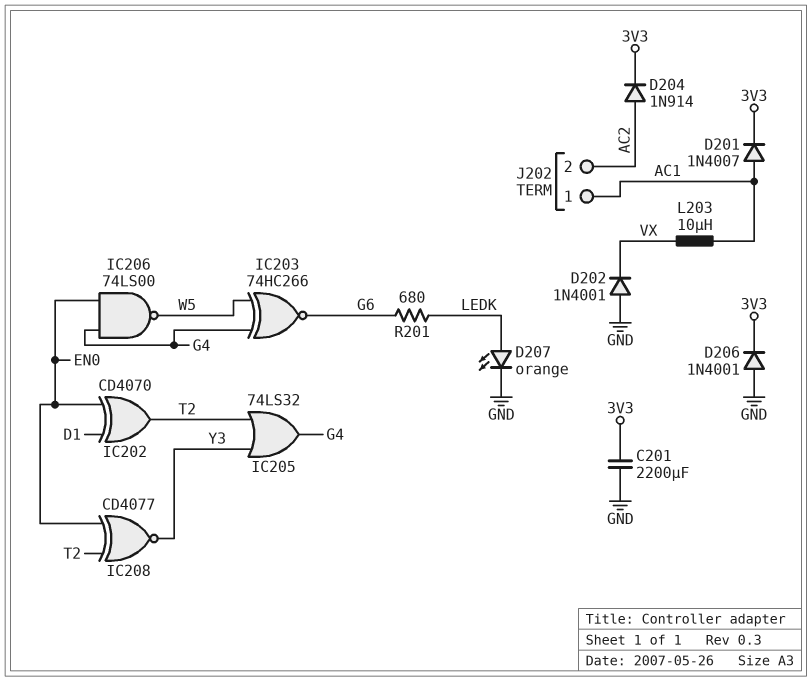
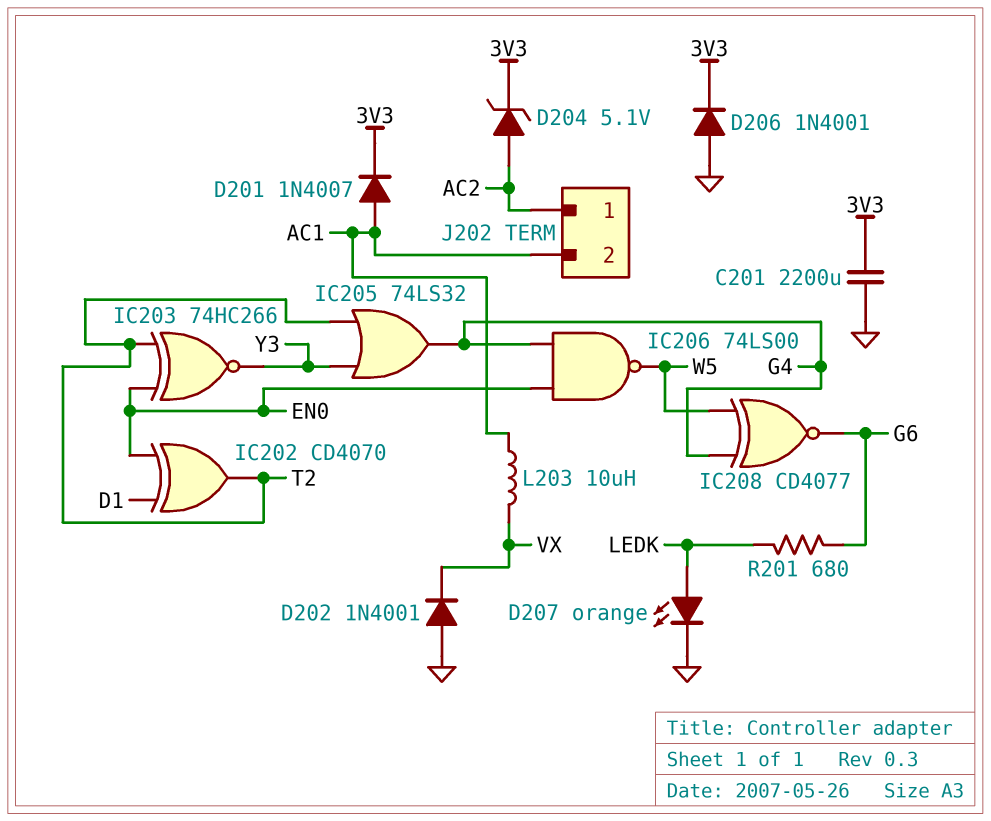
D204: diode 1N914 (A AC2, K 3V3) -> zener 5.1V (A AC2, K 3V3)
IC203: XNOR 74HC266 (in G4, in W5, out G6) -> XNOR 74HC266 (in EN0, in T2, out Y3)
IC208: XNOR CD4077 (in EN0, in T2, out Y3) -> XNOR CD4077 (in G4, in W5, out G6)
J202 pin 1: AC1 -> AC2
J202 pin 2: AC2 -> AC1

